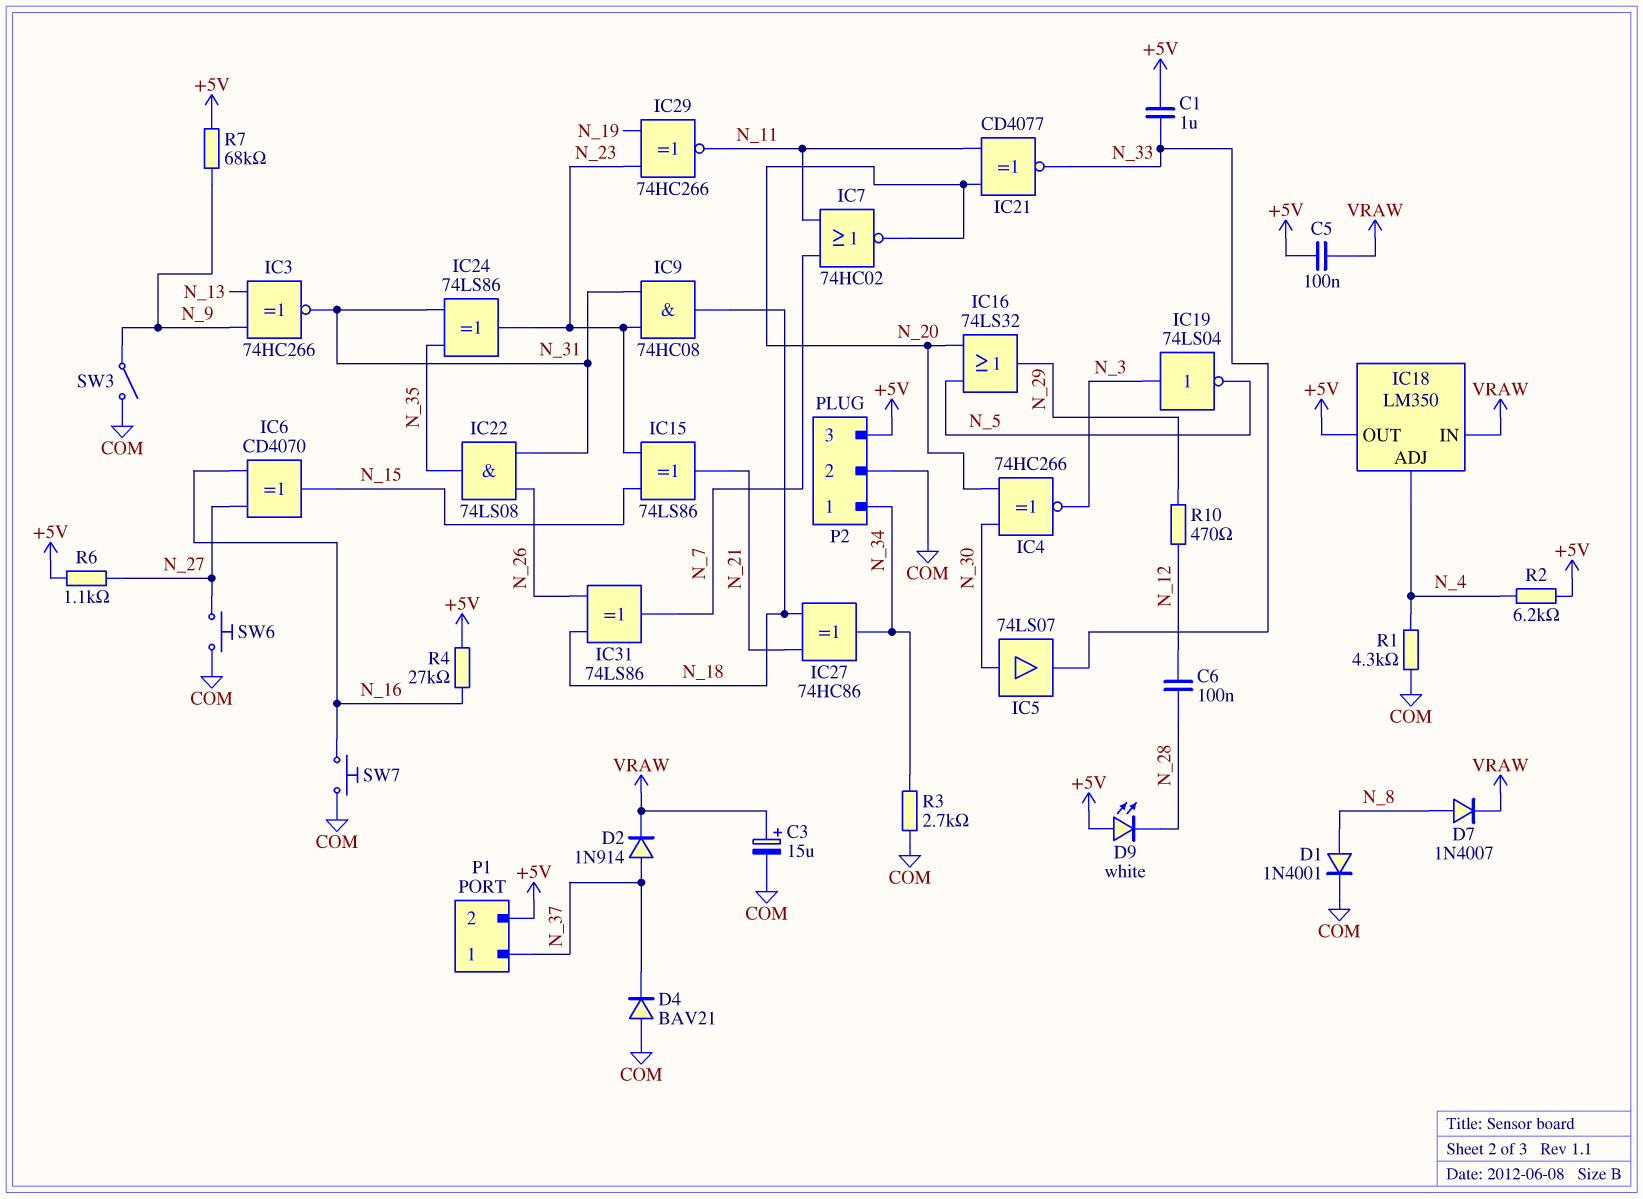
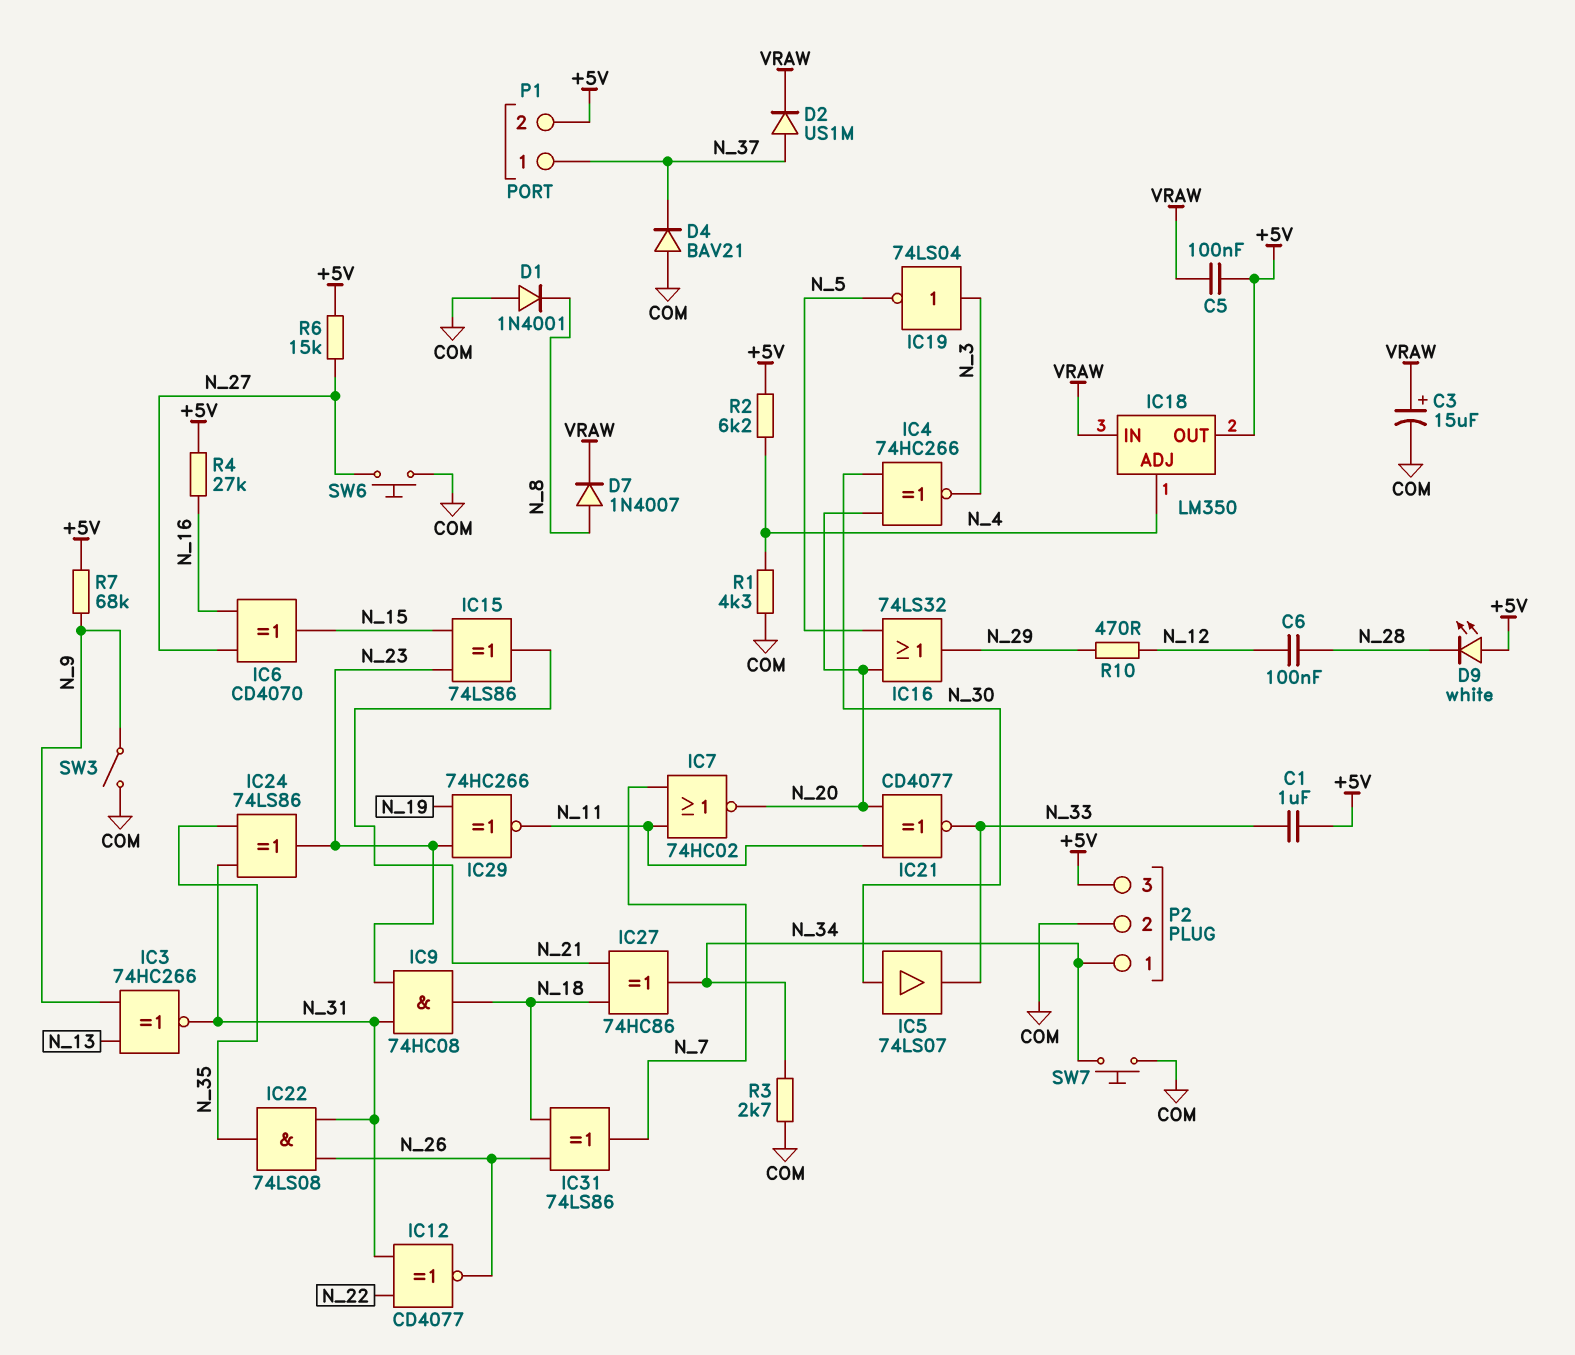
D1: diode 1N4001 (A N_8, K COM) -> diode 1N4001 (A COM, K N_8)
D2: diode 1N914 (A N_37, K VRAW) -> diode US1M (A N_37, K VRAW)
IC12: none -> XNOR CD4077 (in N_22, in N_31, out N_26)
R6: 1.1k (+5V, N_27) -> 15k (+5V, N_27)
SW7: button (COM, N_16) -> button (COM, N_34)

